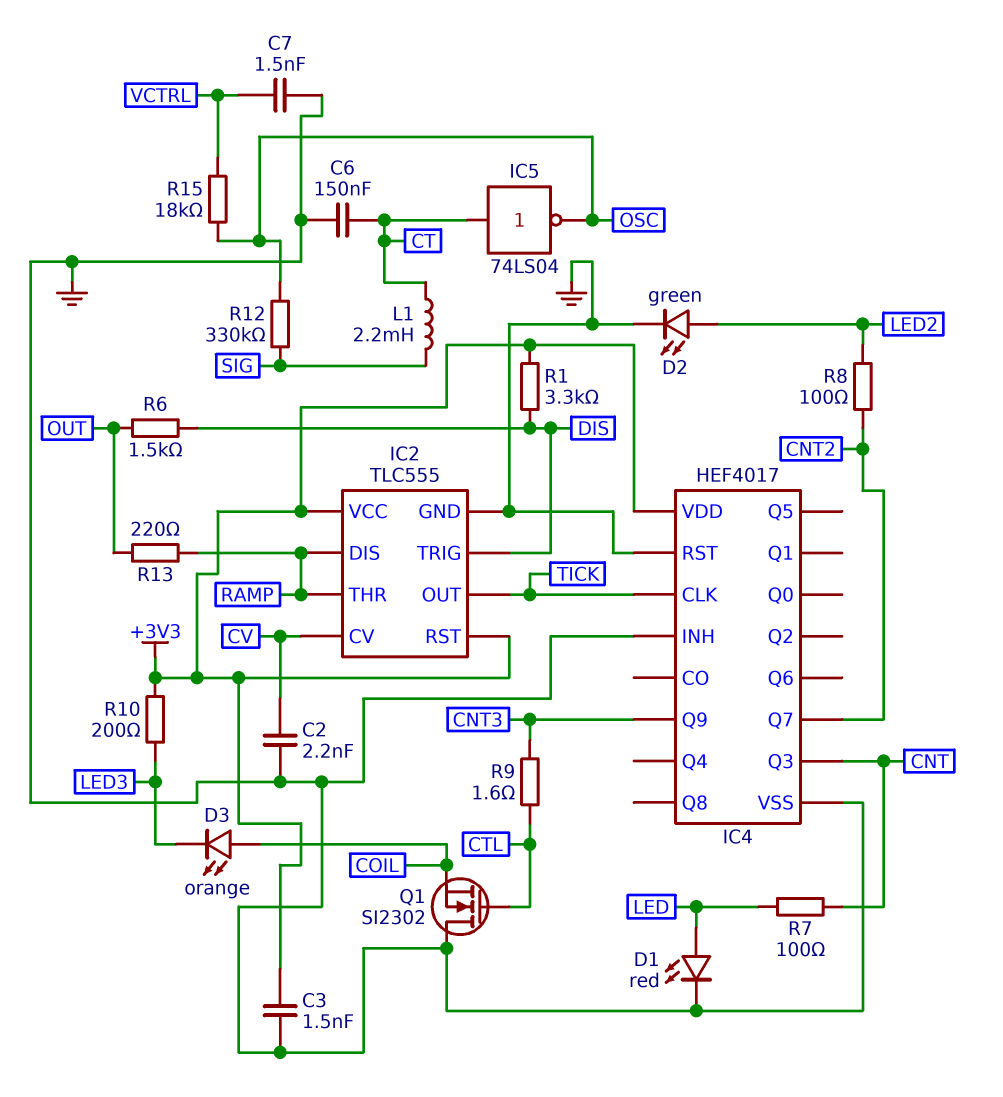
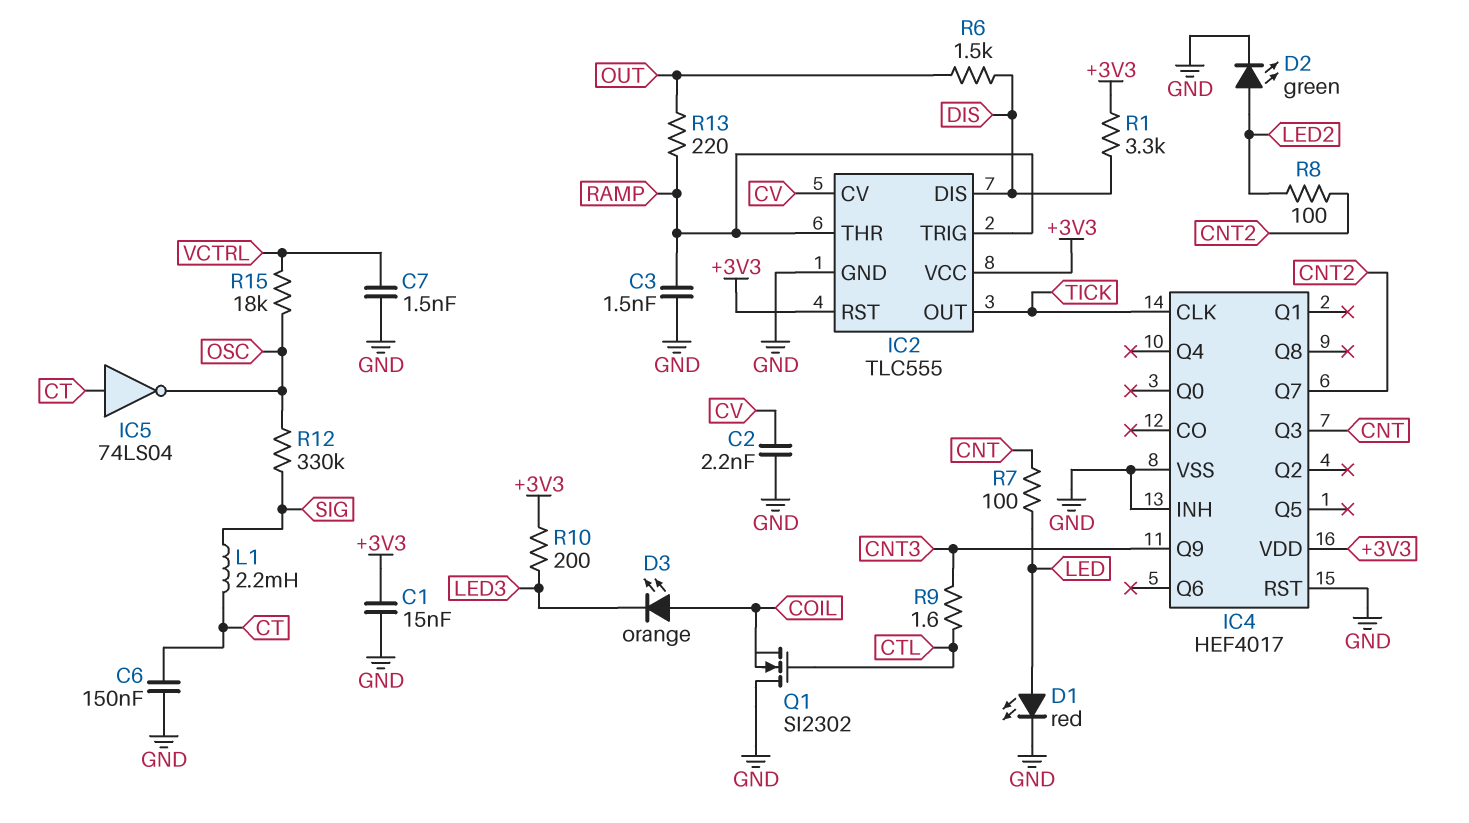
C1: none -> 15nF (+3V3, GND)
C3: 1.5nF (+3V3, GND) -> 1.5nF (GND, RAMP)
IC2 pin DIS: RAMP -> DIS
IC2 pin TRIG: DIS -> RAMP

